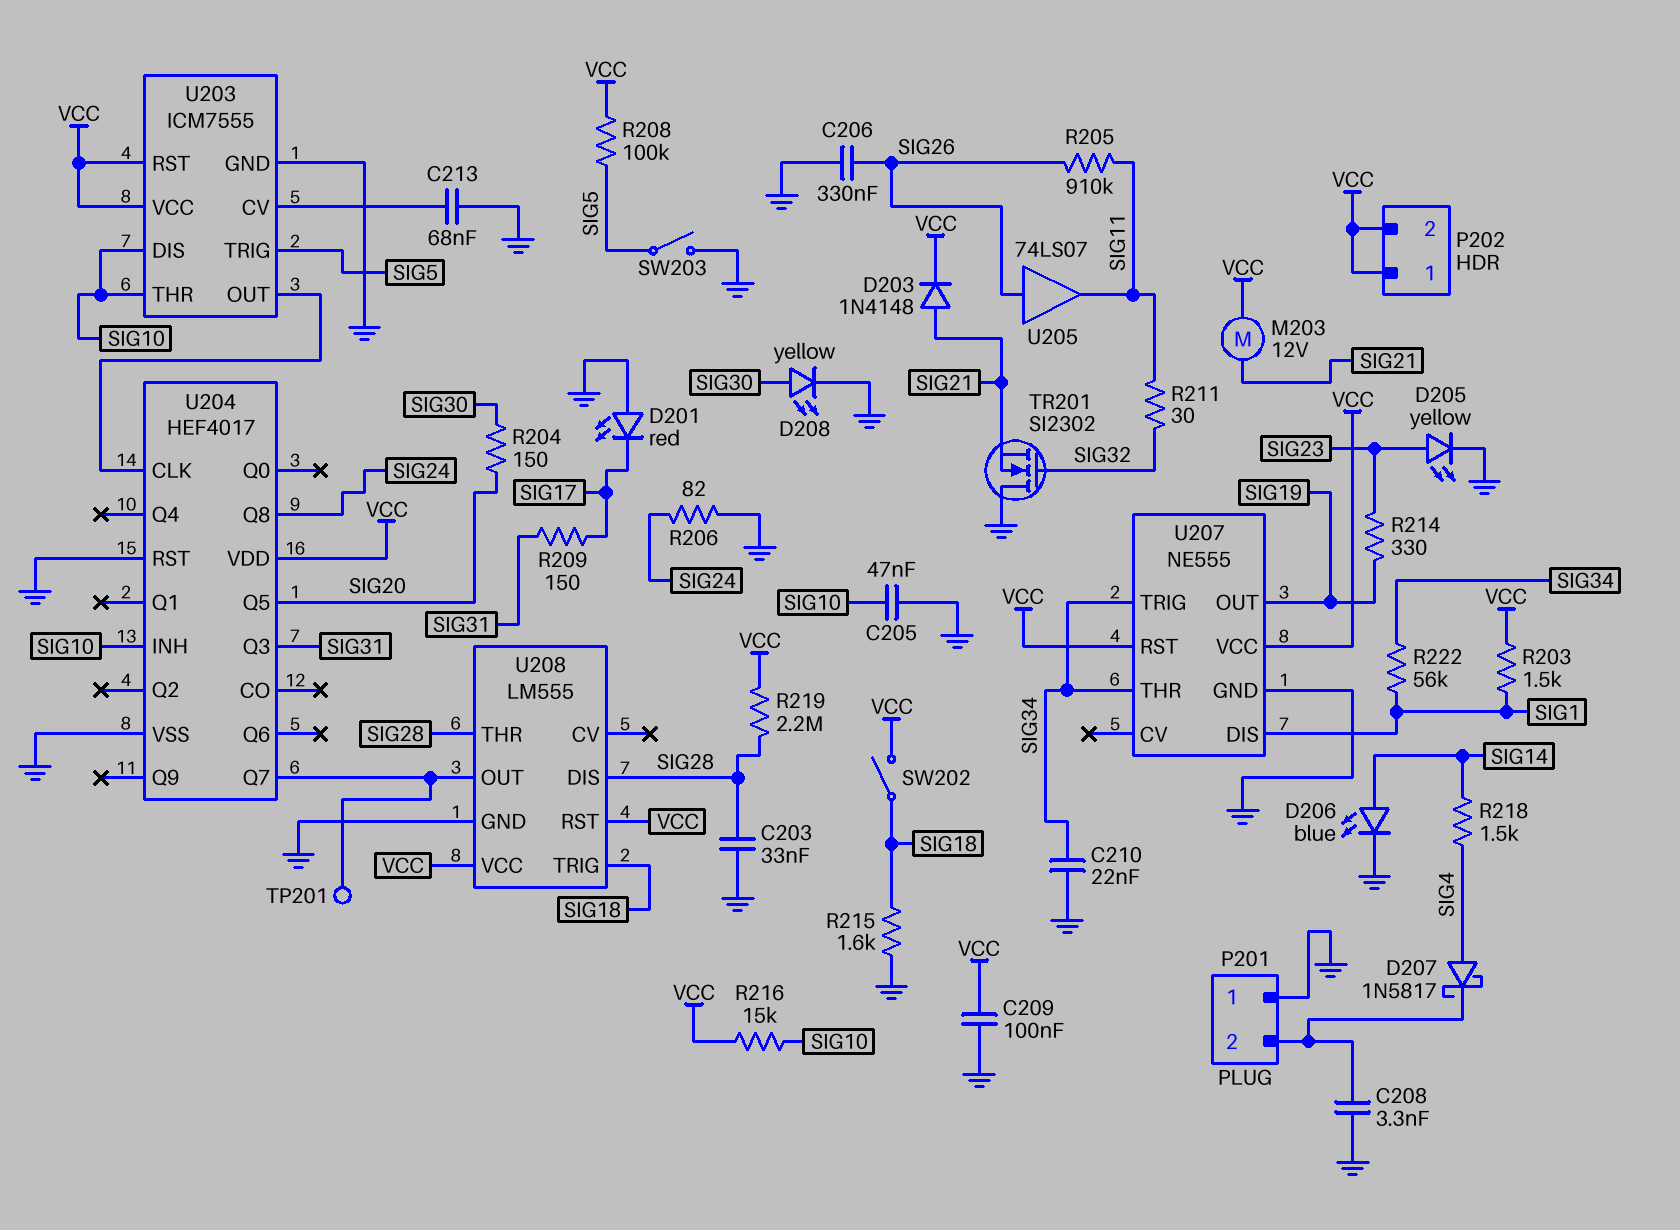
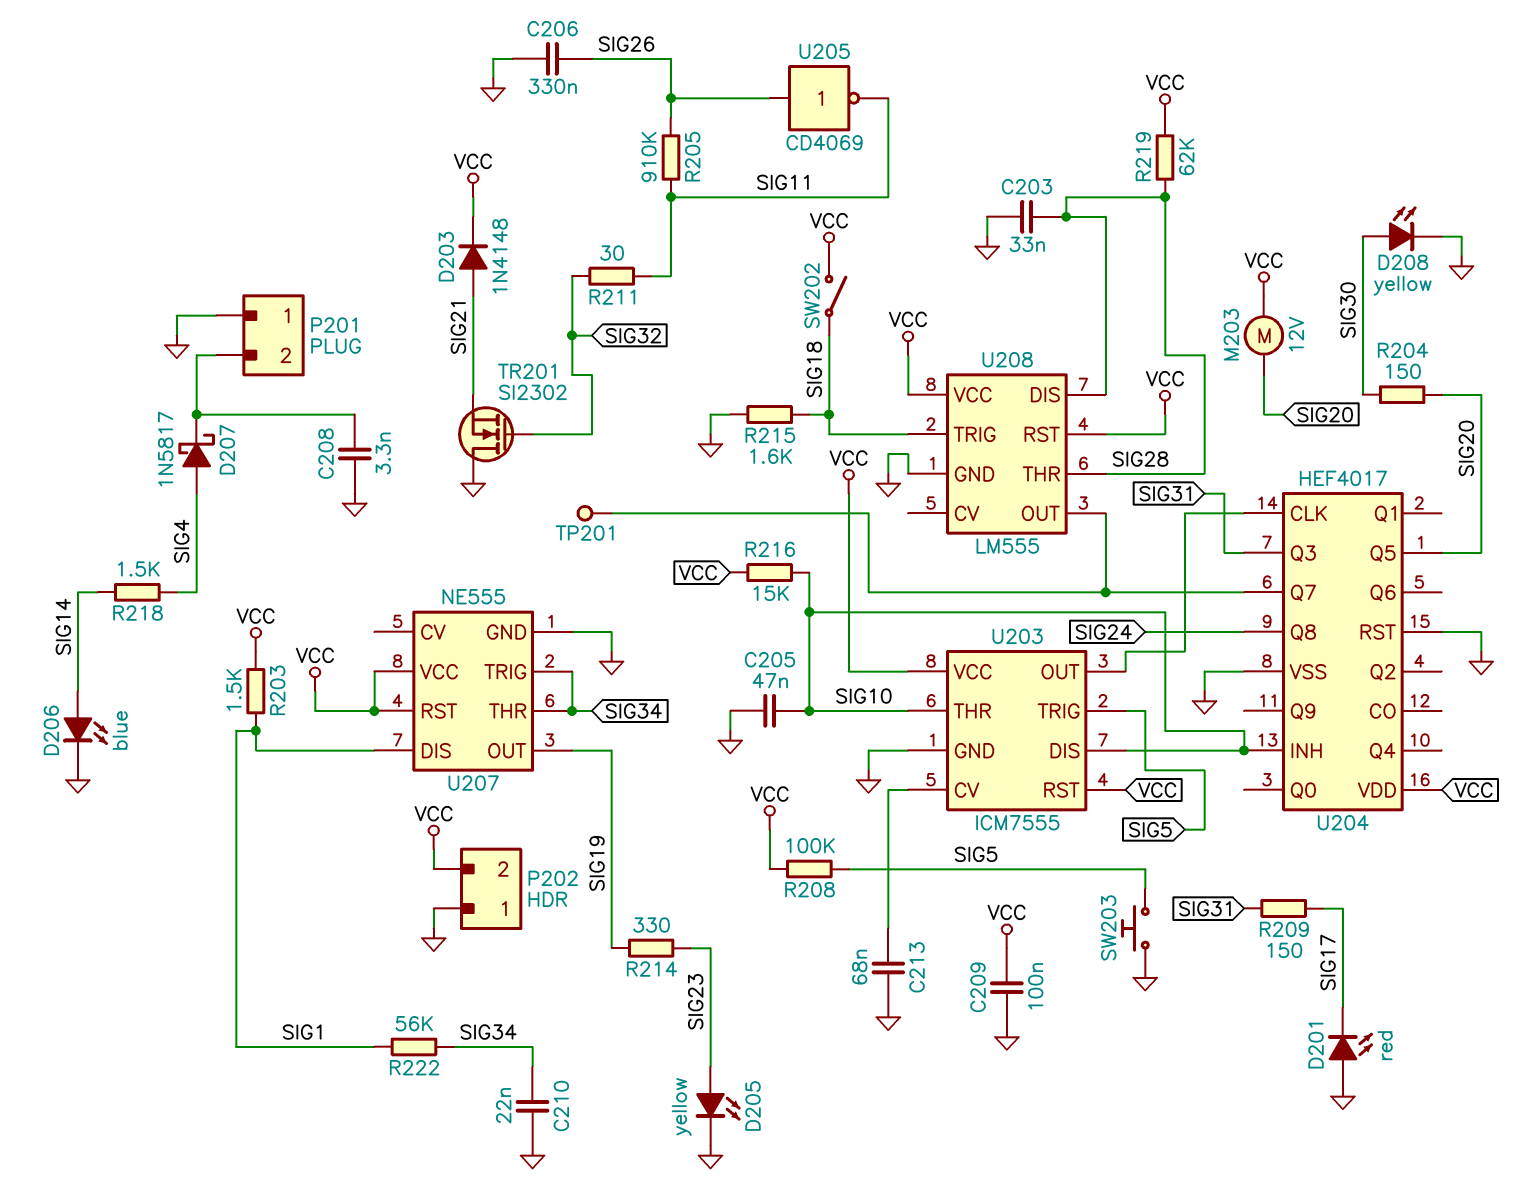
M203: motor 12V (SIG21, VCC) -> motor 12V (SIG20, VCC)
P202 pin 1: VCC -> GND
R206: 82 (GND, SIG24) -> none
R219: 2.2M (SIG28, VCC) -> 62k (SIG28, VCC)
SW203: switch (GND, SIG5) -> button (GND, SIG5)
U205: buffer 74LS07 (in SIG26, out SIG11) -> NOT CD4069 (in SIG26, out SIG11)

